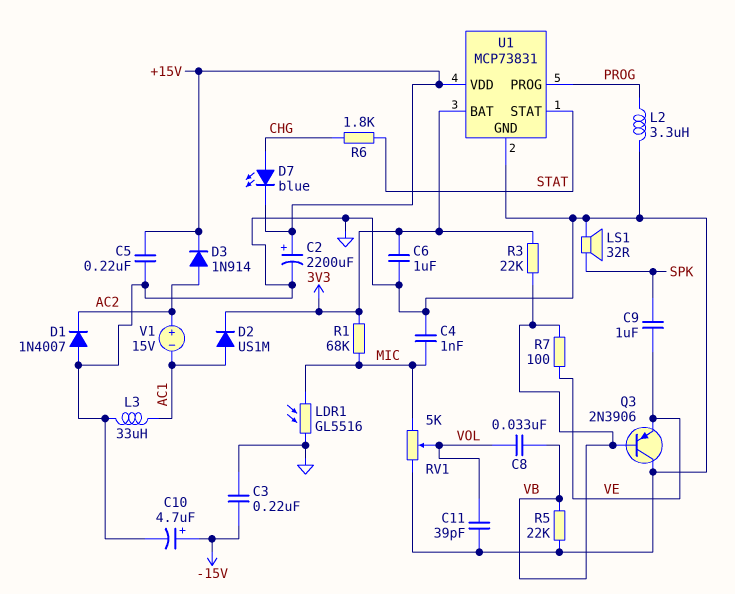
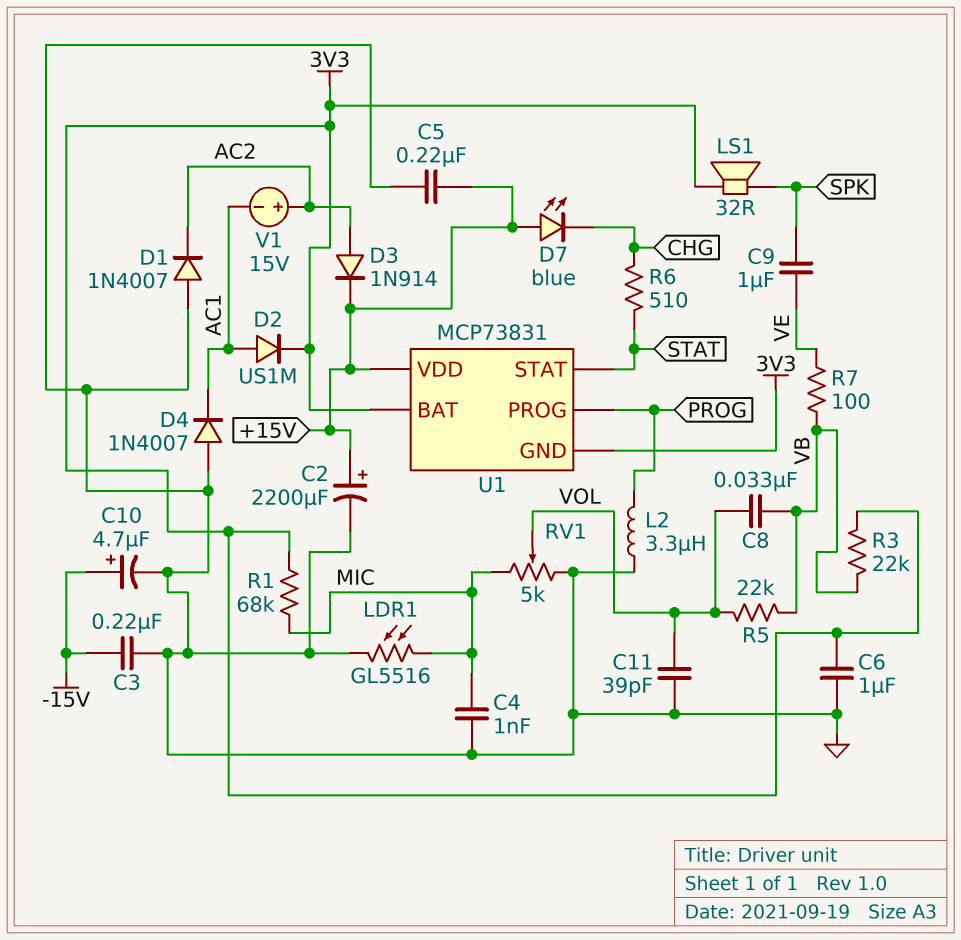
D4: none -> diode 1N4007 (A GND, K AC1)
D7: LED blue (A CHG, K +15V) -> LED blue (A +15V, K CHG)
L3: 33uH (AC1, GND) -> none
LS1: speaker 32R (GND, SPK) -> speaker 32R (3V3, SPK)
Q3: PNP 2N3906 (B VB, C GND, E VE) -> none
R5: 22k (GND, VB) -> 22k (VB, VOL)
R6: 1.8k (CHG, STAT) -> 510 (CHG, STAT)
U1 pin GND: GND -> 3V3

